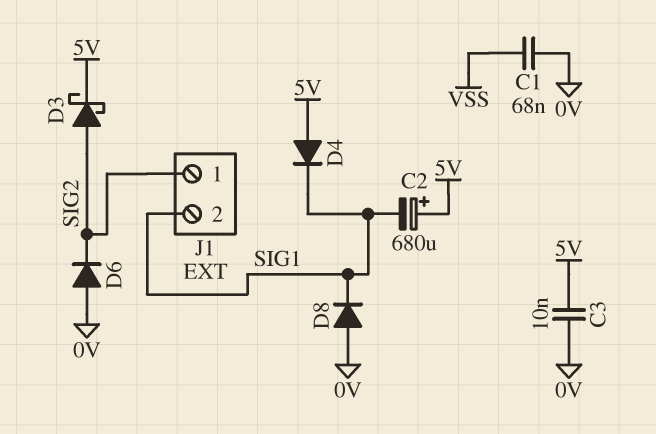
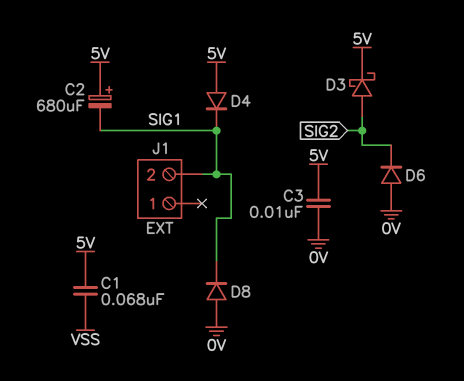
C1: 68nF (0V, VSS) -> 68nF (5V, VSS)
J1 pin 1: SIG2 -> none

